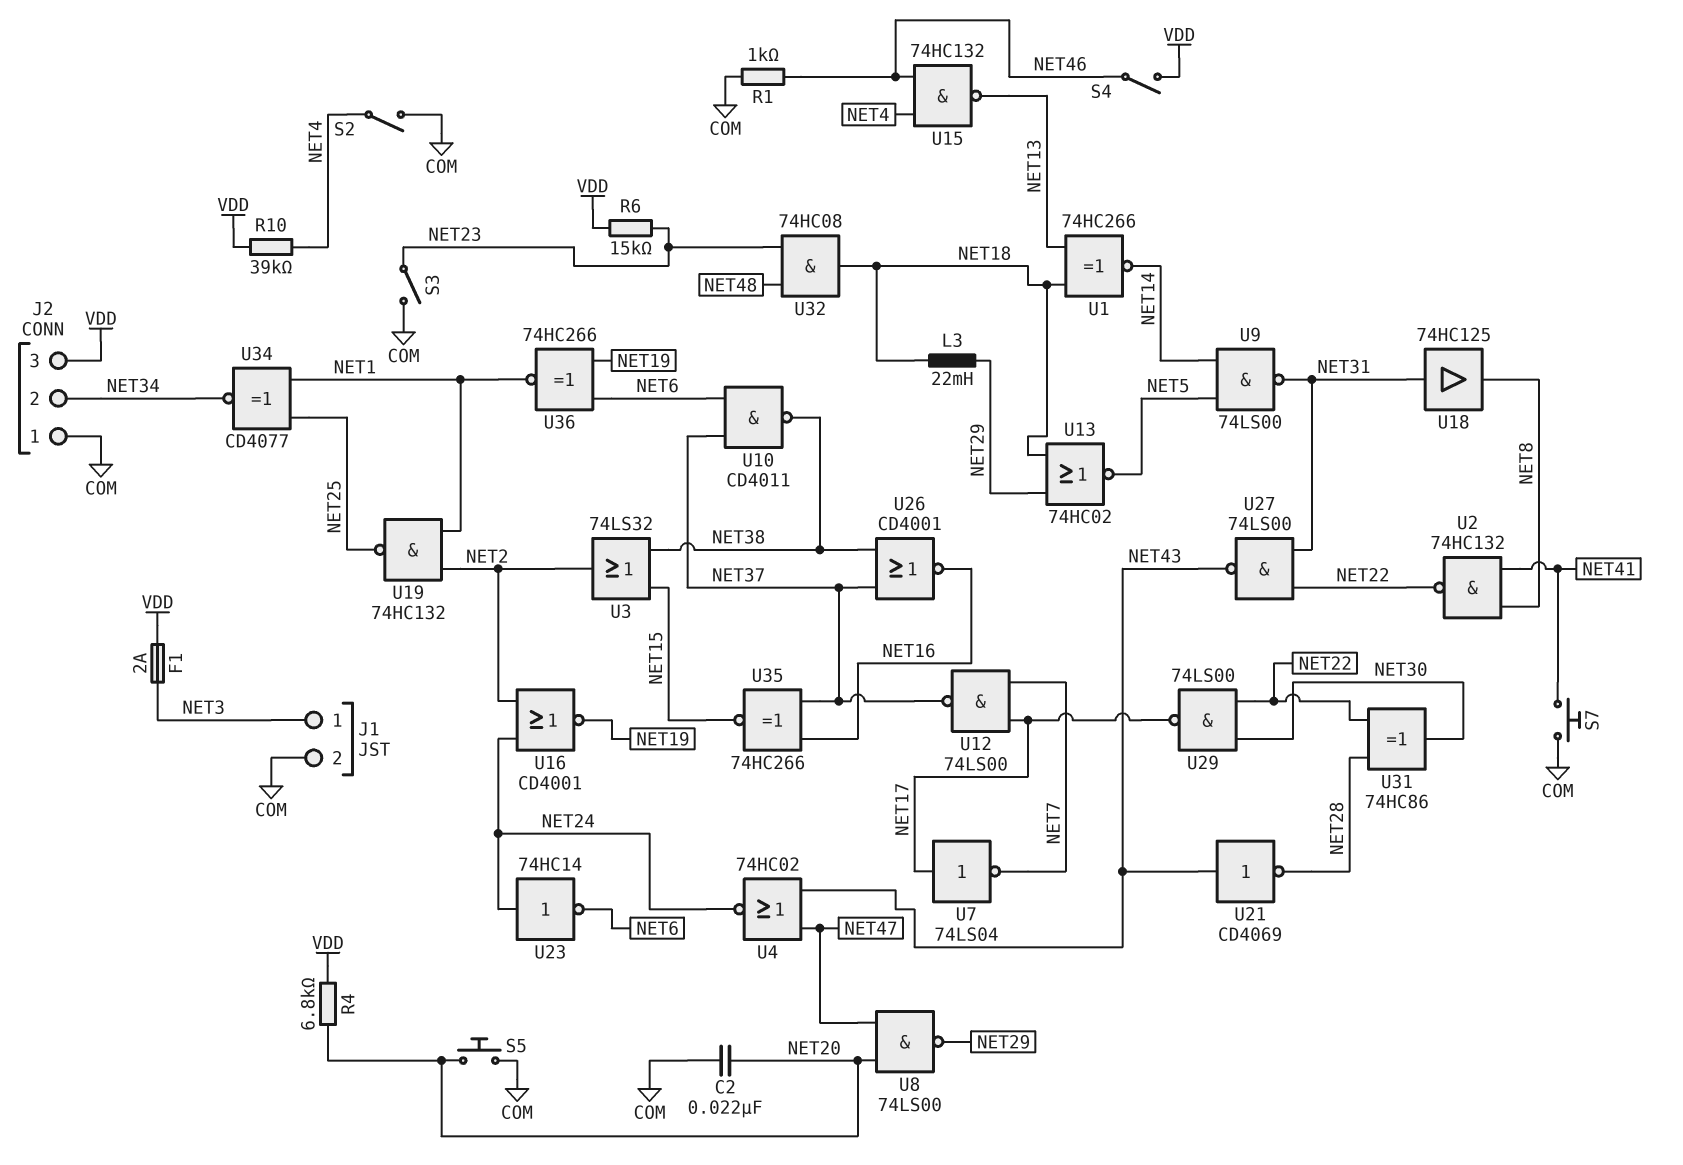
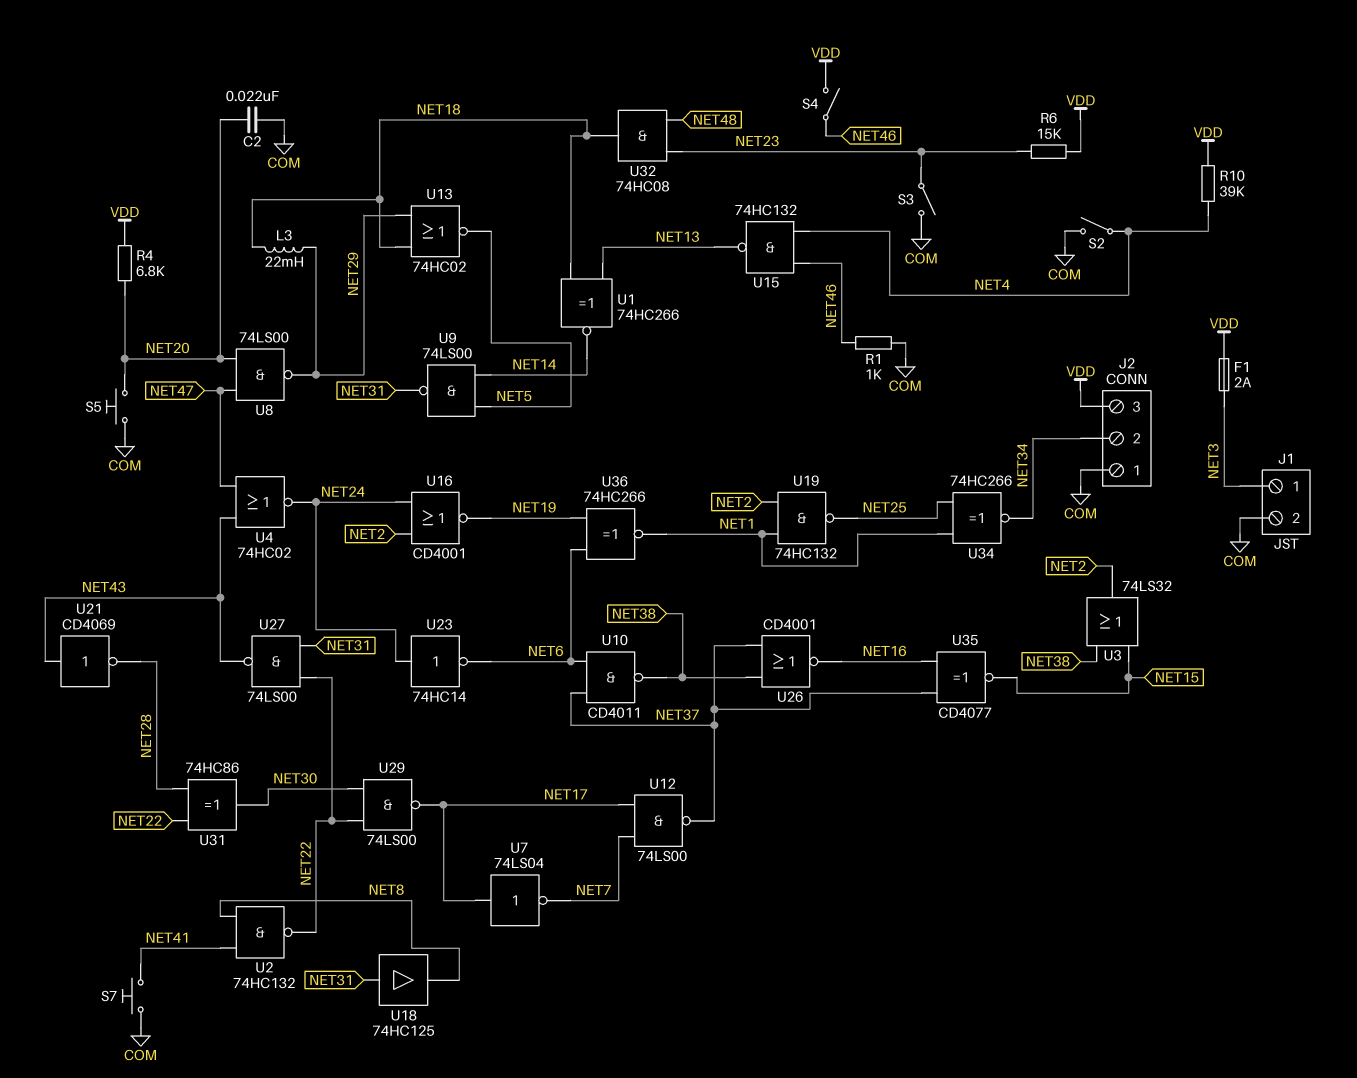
U34: XNOR CD4077 (in NET1, in NET25, out NET34) -> XNOR 74HC266 (in NET1, in NET25, out NET34)
U35: XNOR 74HC266 (in NET16, in NET37, out NET15) -> XNOR CD4077 (in NET16, in NET37, out NET15)

